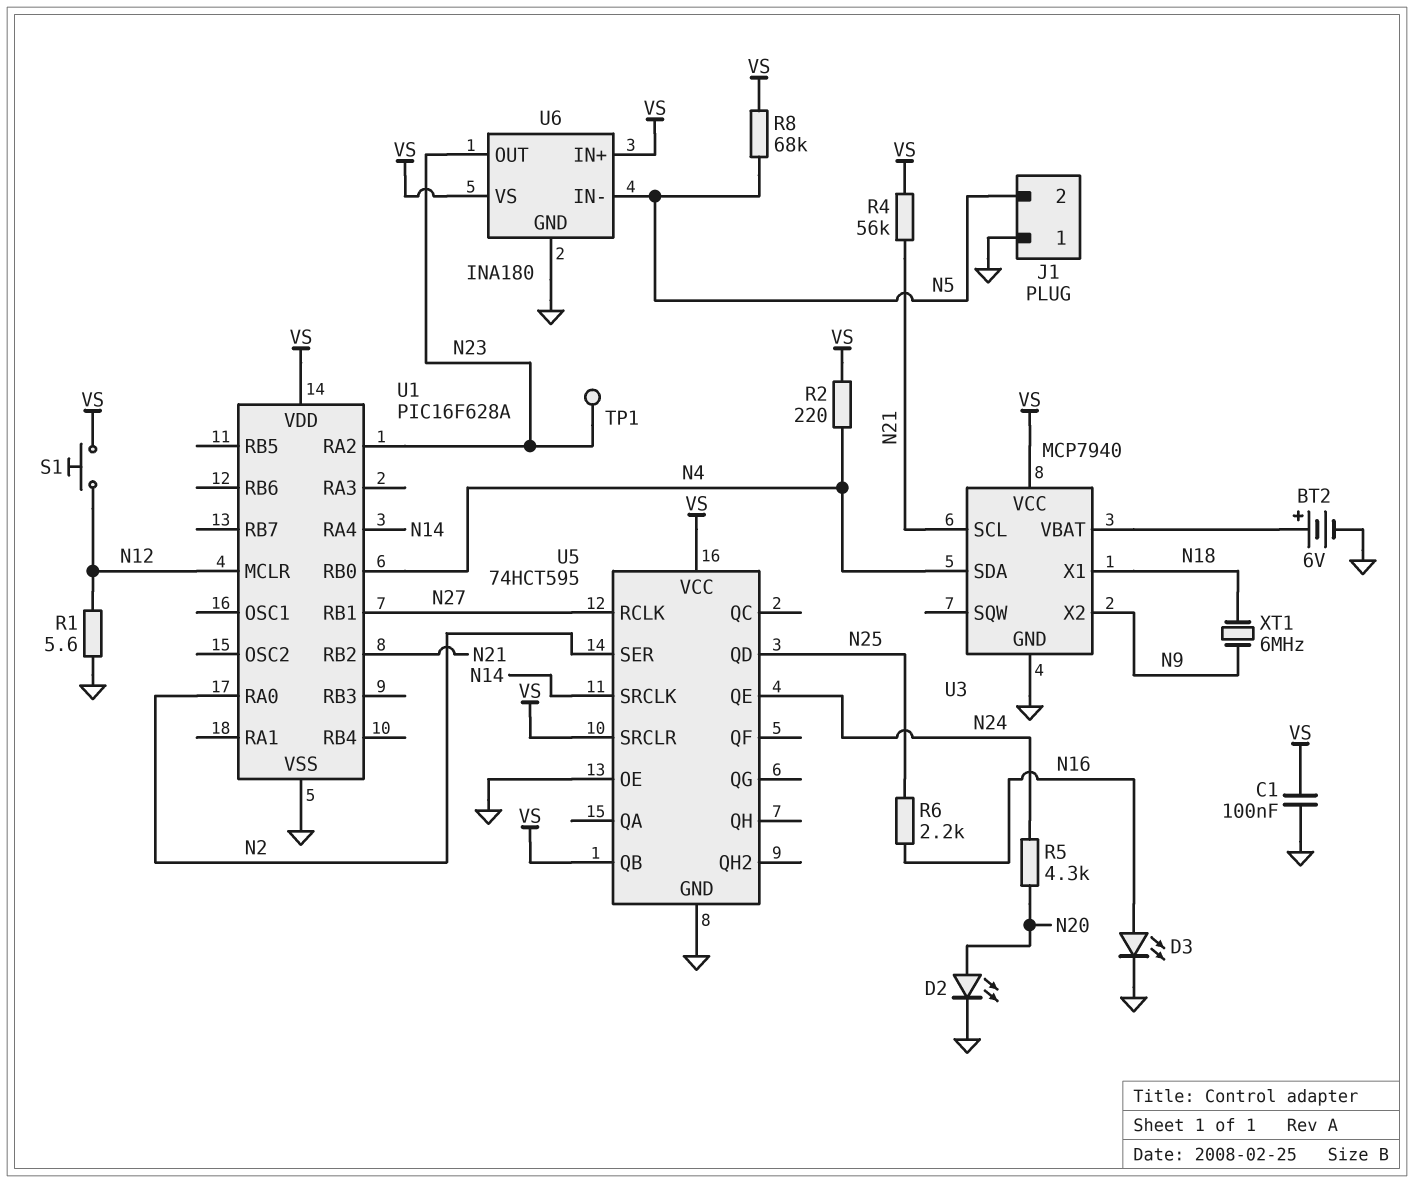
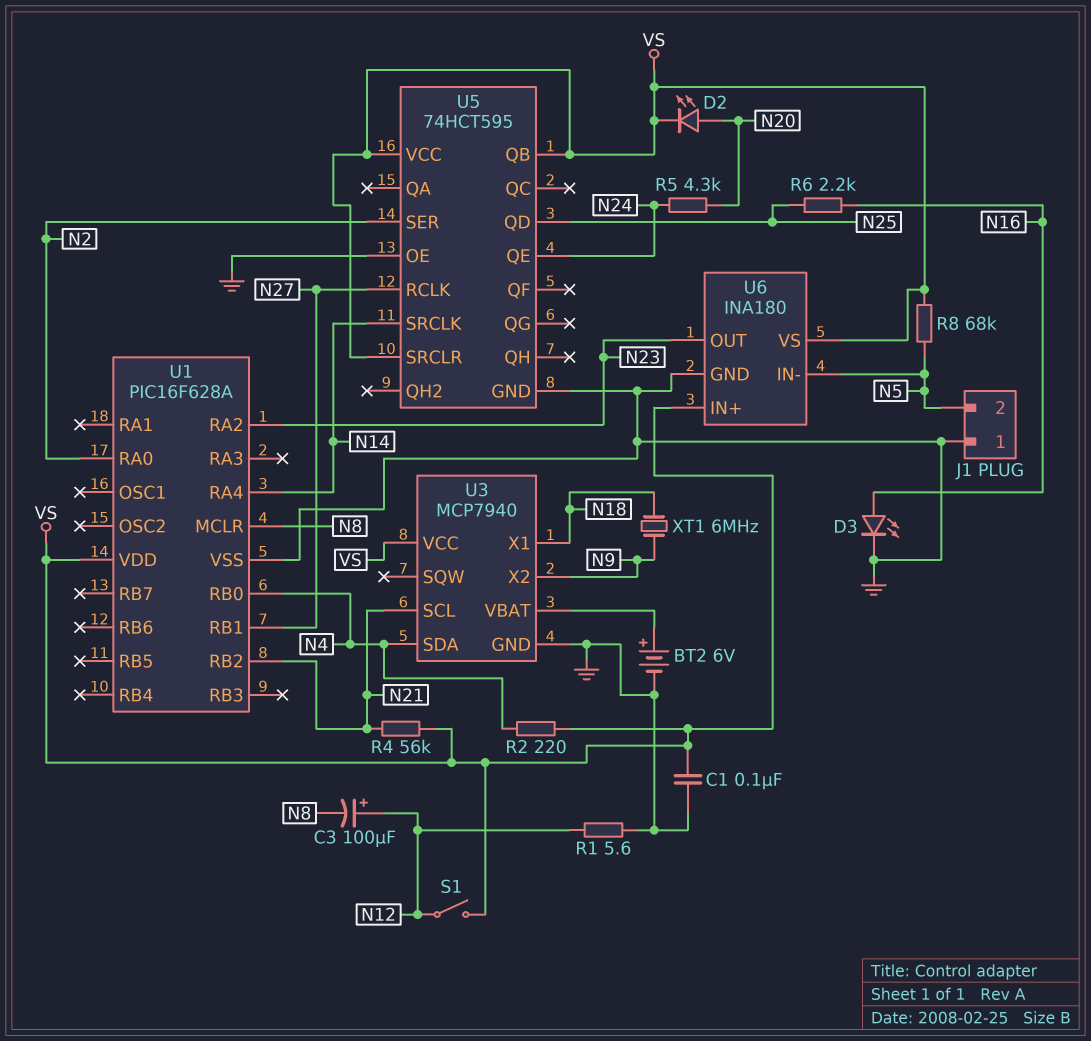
C3: none -> 100uF (plus N12, minus N8)
D2: LED (A N20, K GND) -> LED (A N20, K VS)
S1: button (N12, VS) -> switch (N12, VS)
TP1: test point (N23) -> none
U1 pin MCLR: N12 -> N8

